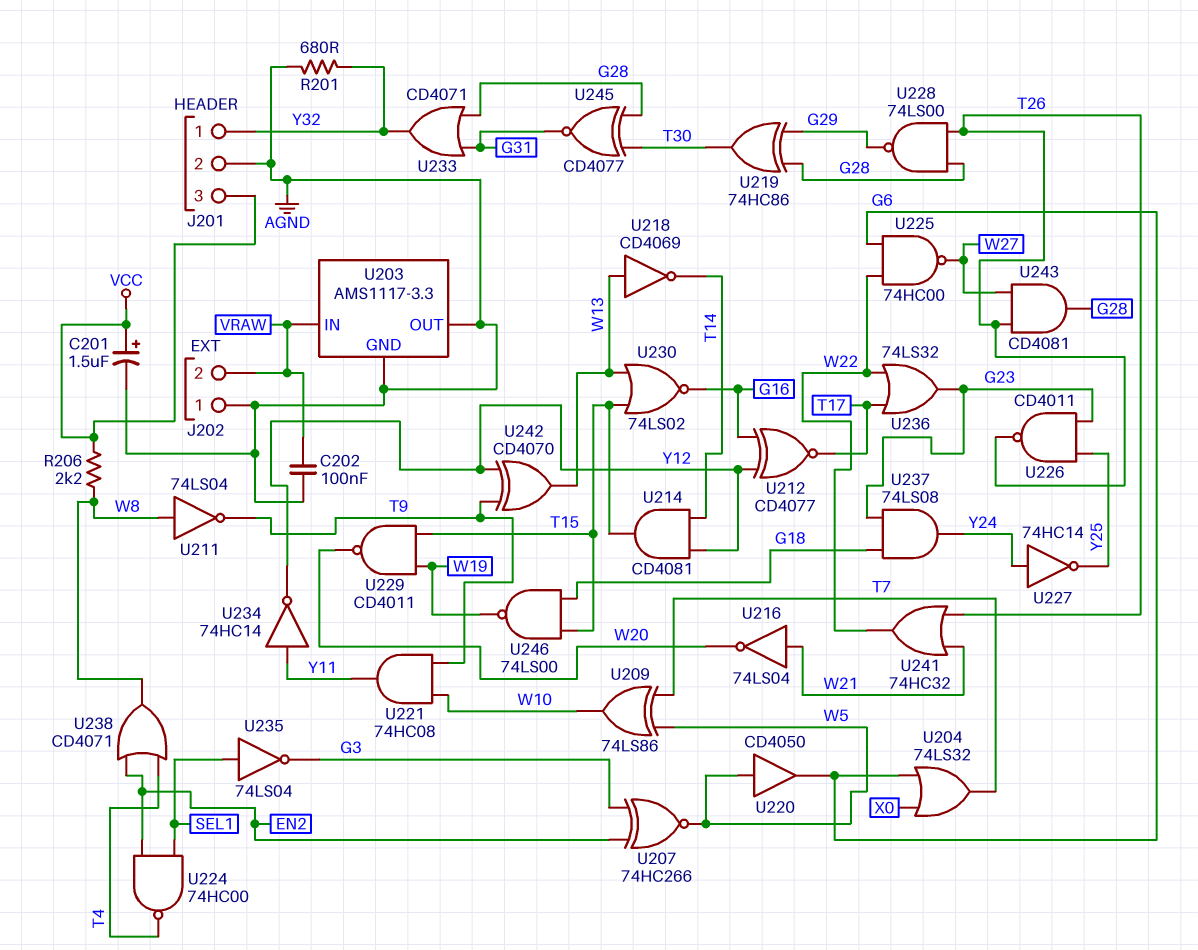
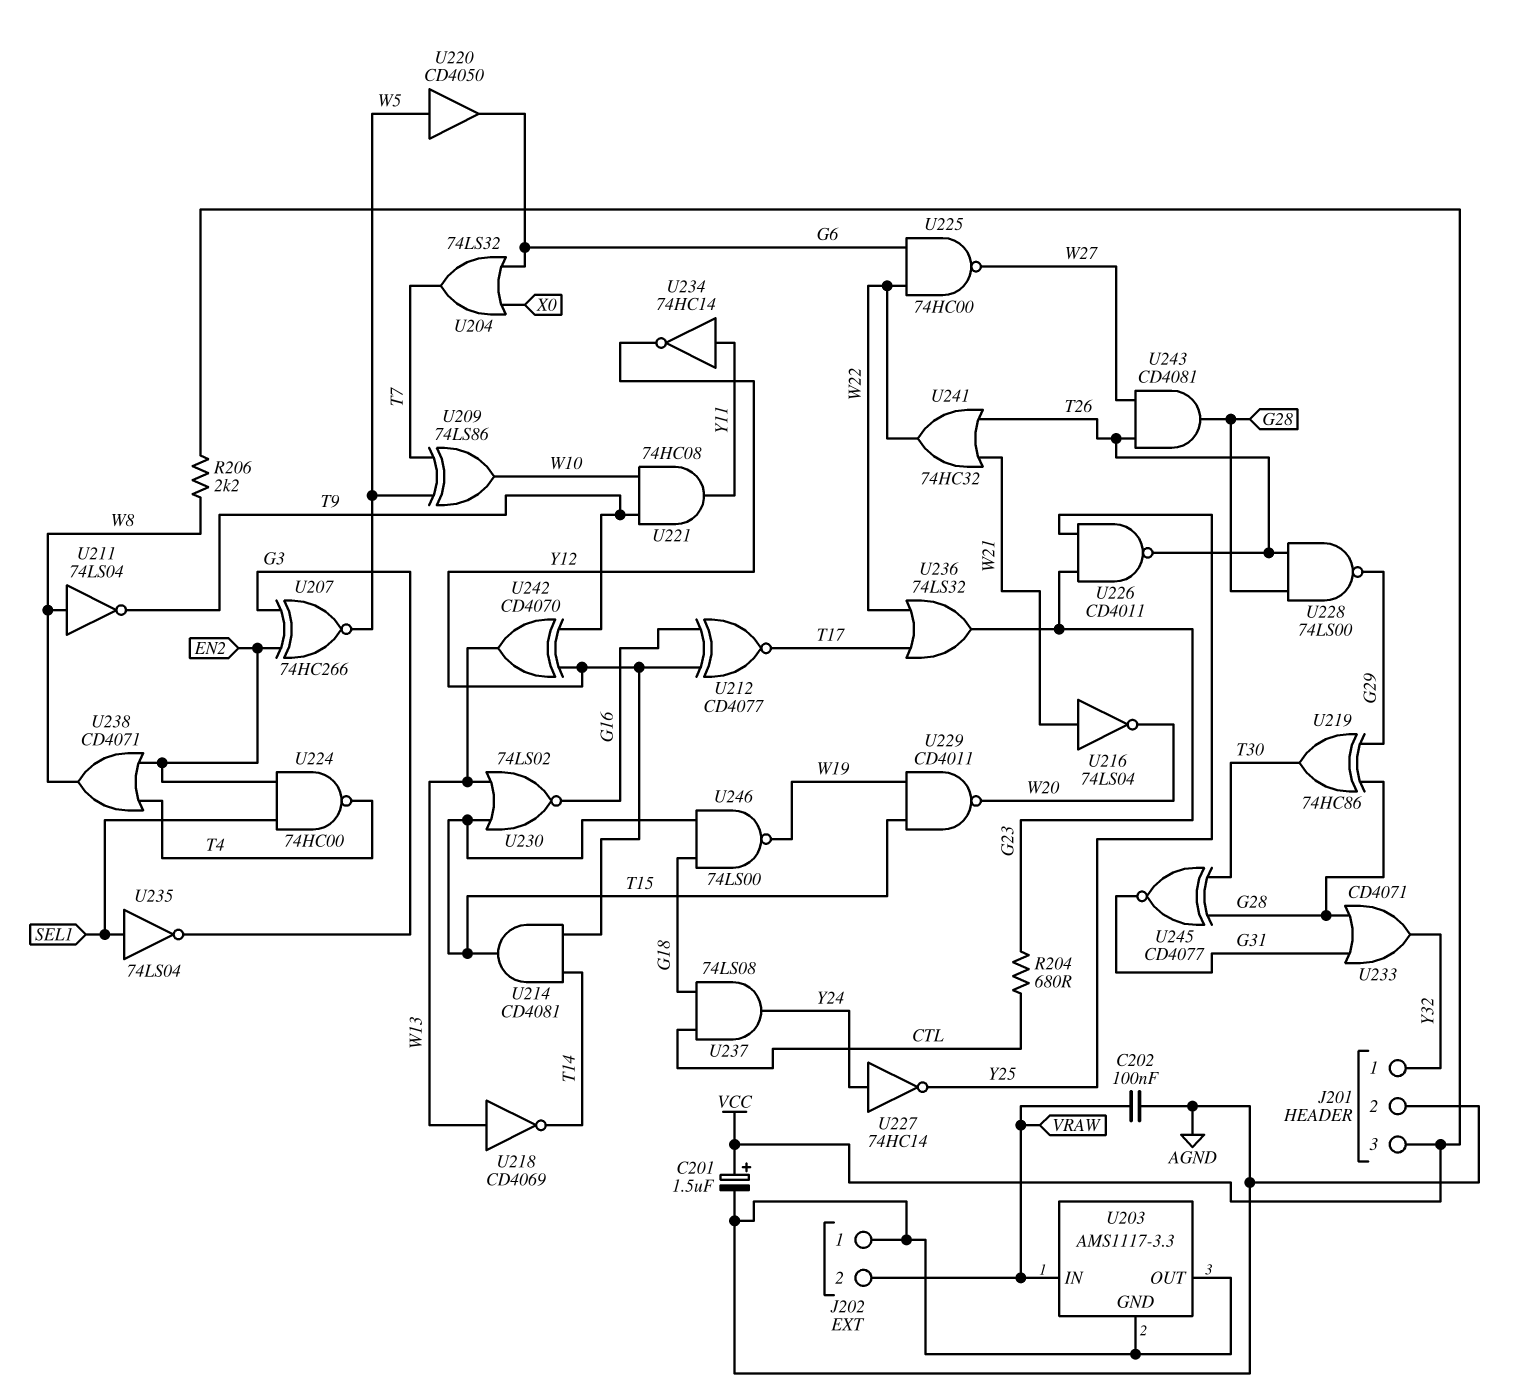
R201: 680 (AGND, Y32) -> none
R204: none -> 680 (CTL, G23)
U237: AND 74LS08 (in G18, in G23, out Y24) -> AND 74LS08 (in CTL, in G18, out Y24)

